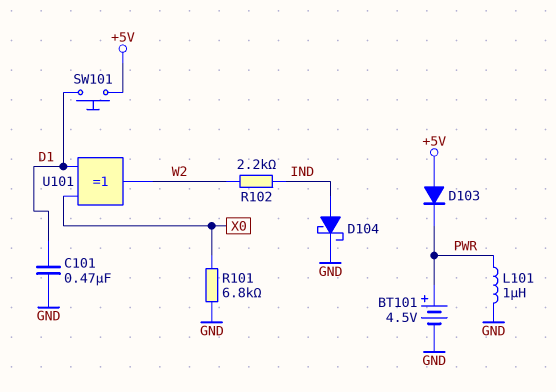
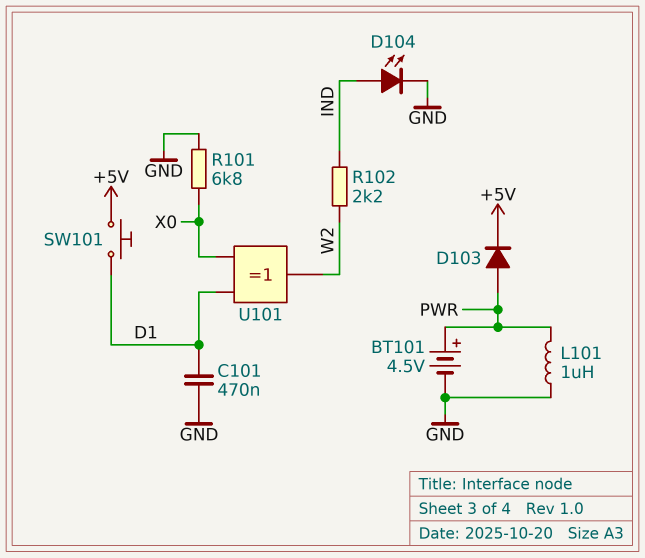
D103: diode (A +5V, K PWR) -> diode (A PWR, K +5V)
D104: schottky (A IND, K GND) -> LED (A IND, K GND)

